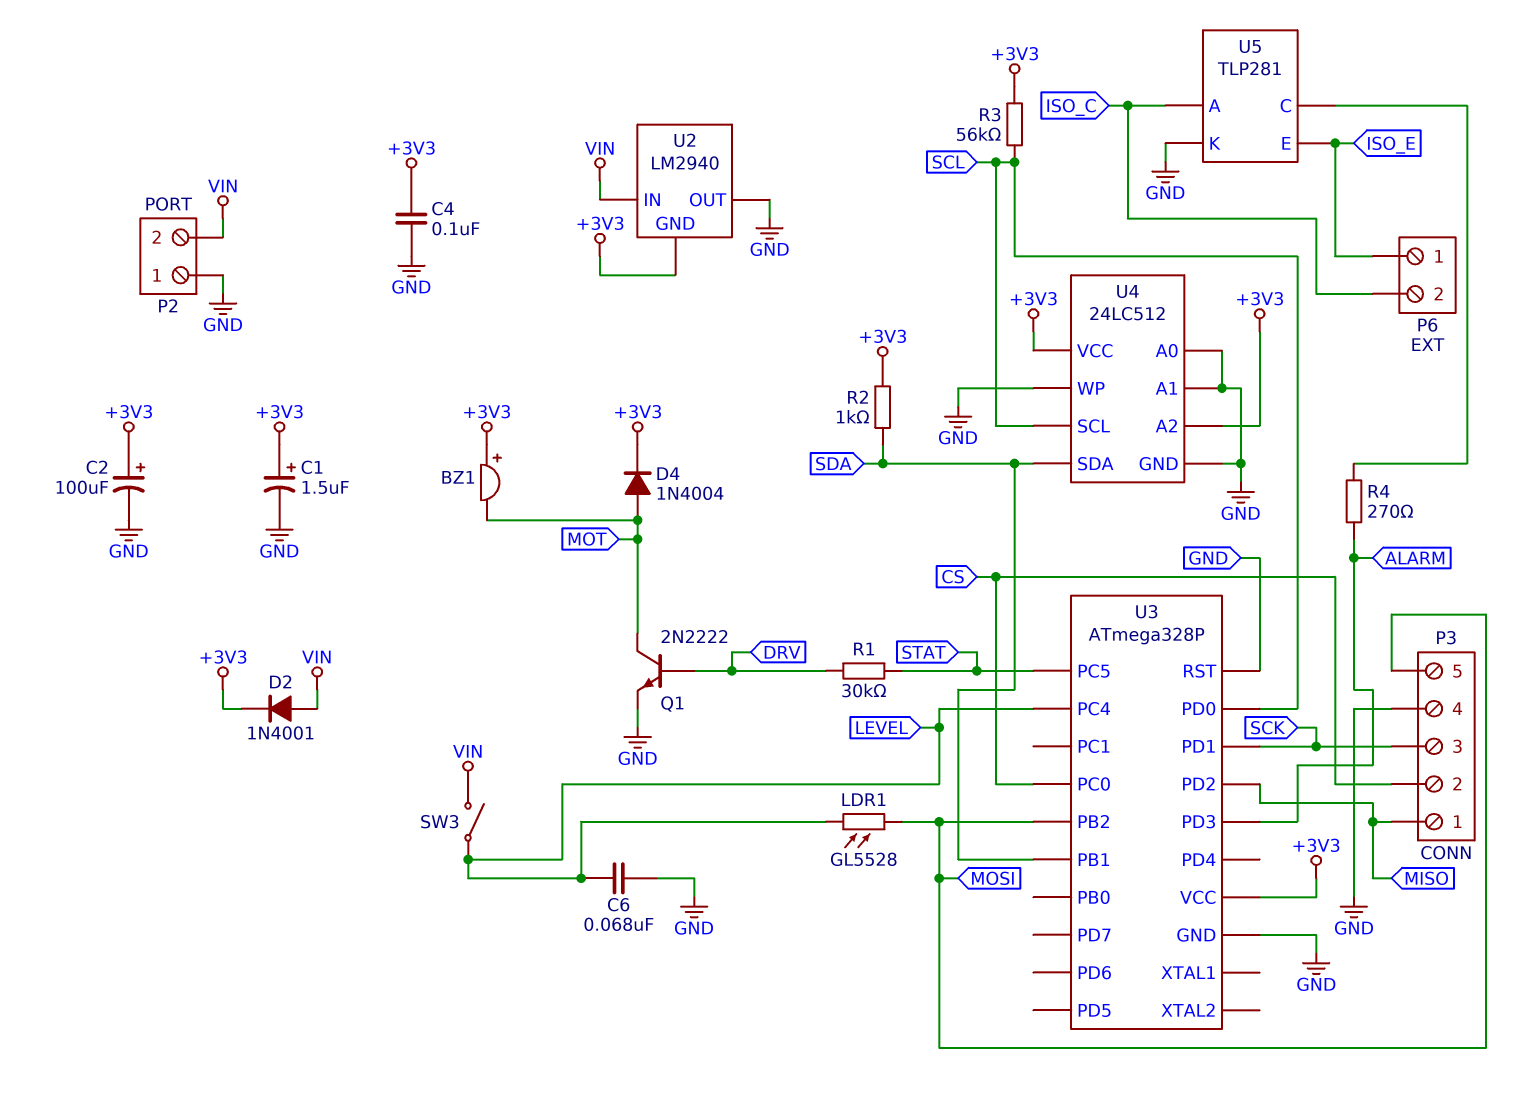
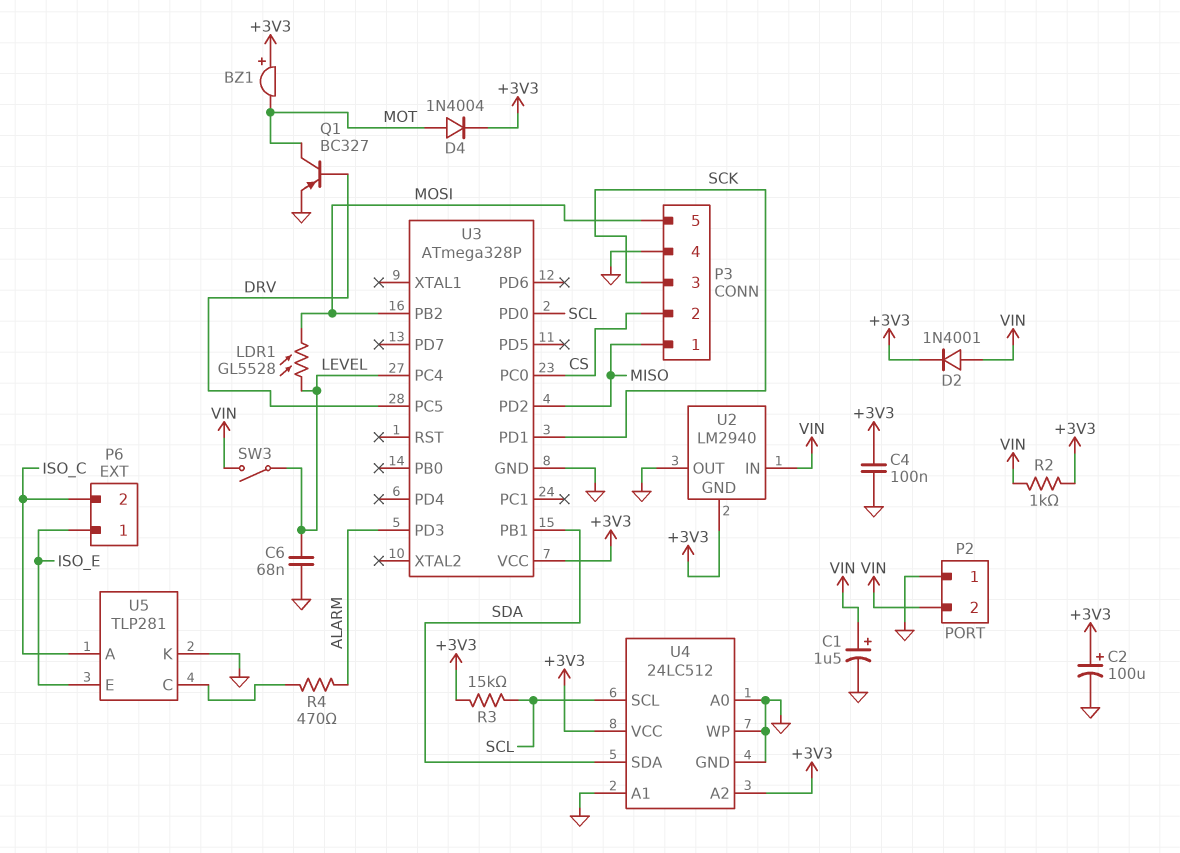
C1: 1.5uF (plus +3V3, minus GND) -> 1.5uF (plus VIN, minus GND)
Q1: NPN 2N2222 (B DRV, C MOT, E GND) -> PNP BC327 (B DRV, C MOT, E GND)
R1: 30k (DRV, STAT) -> none
R2: 1k (+3V3, SDA) -> 1k (+3V3, VIN)
R3: 56k (+3V3, SCL) -> 15k (+3V3, SCL)
R4: 270 (ALARM, U5/C) -> 470 (ALARM, U5/C)
U3 pin PC5: STAT -> DRV
U3 pin RST: GND -> none

